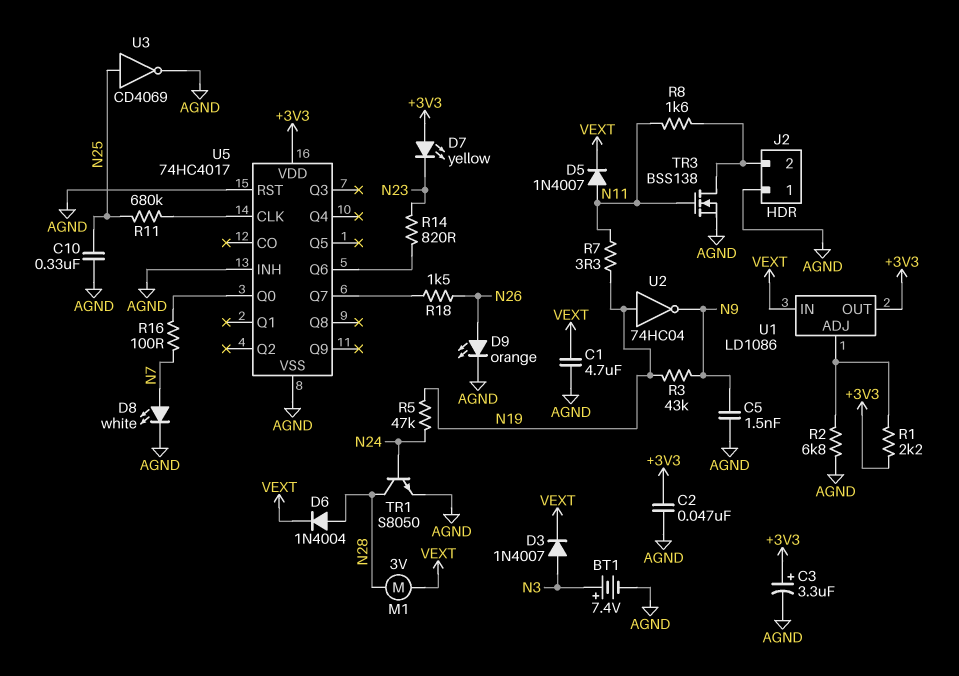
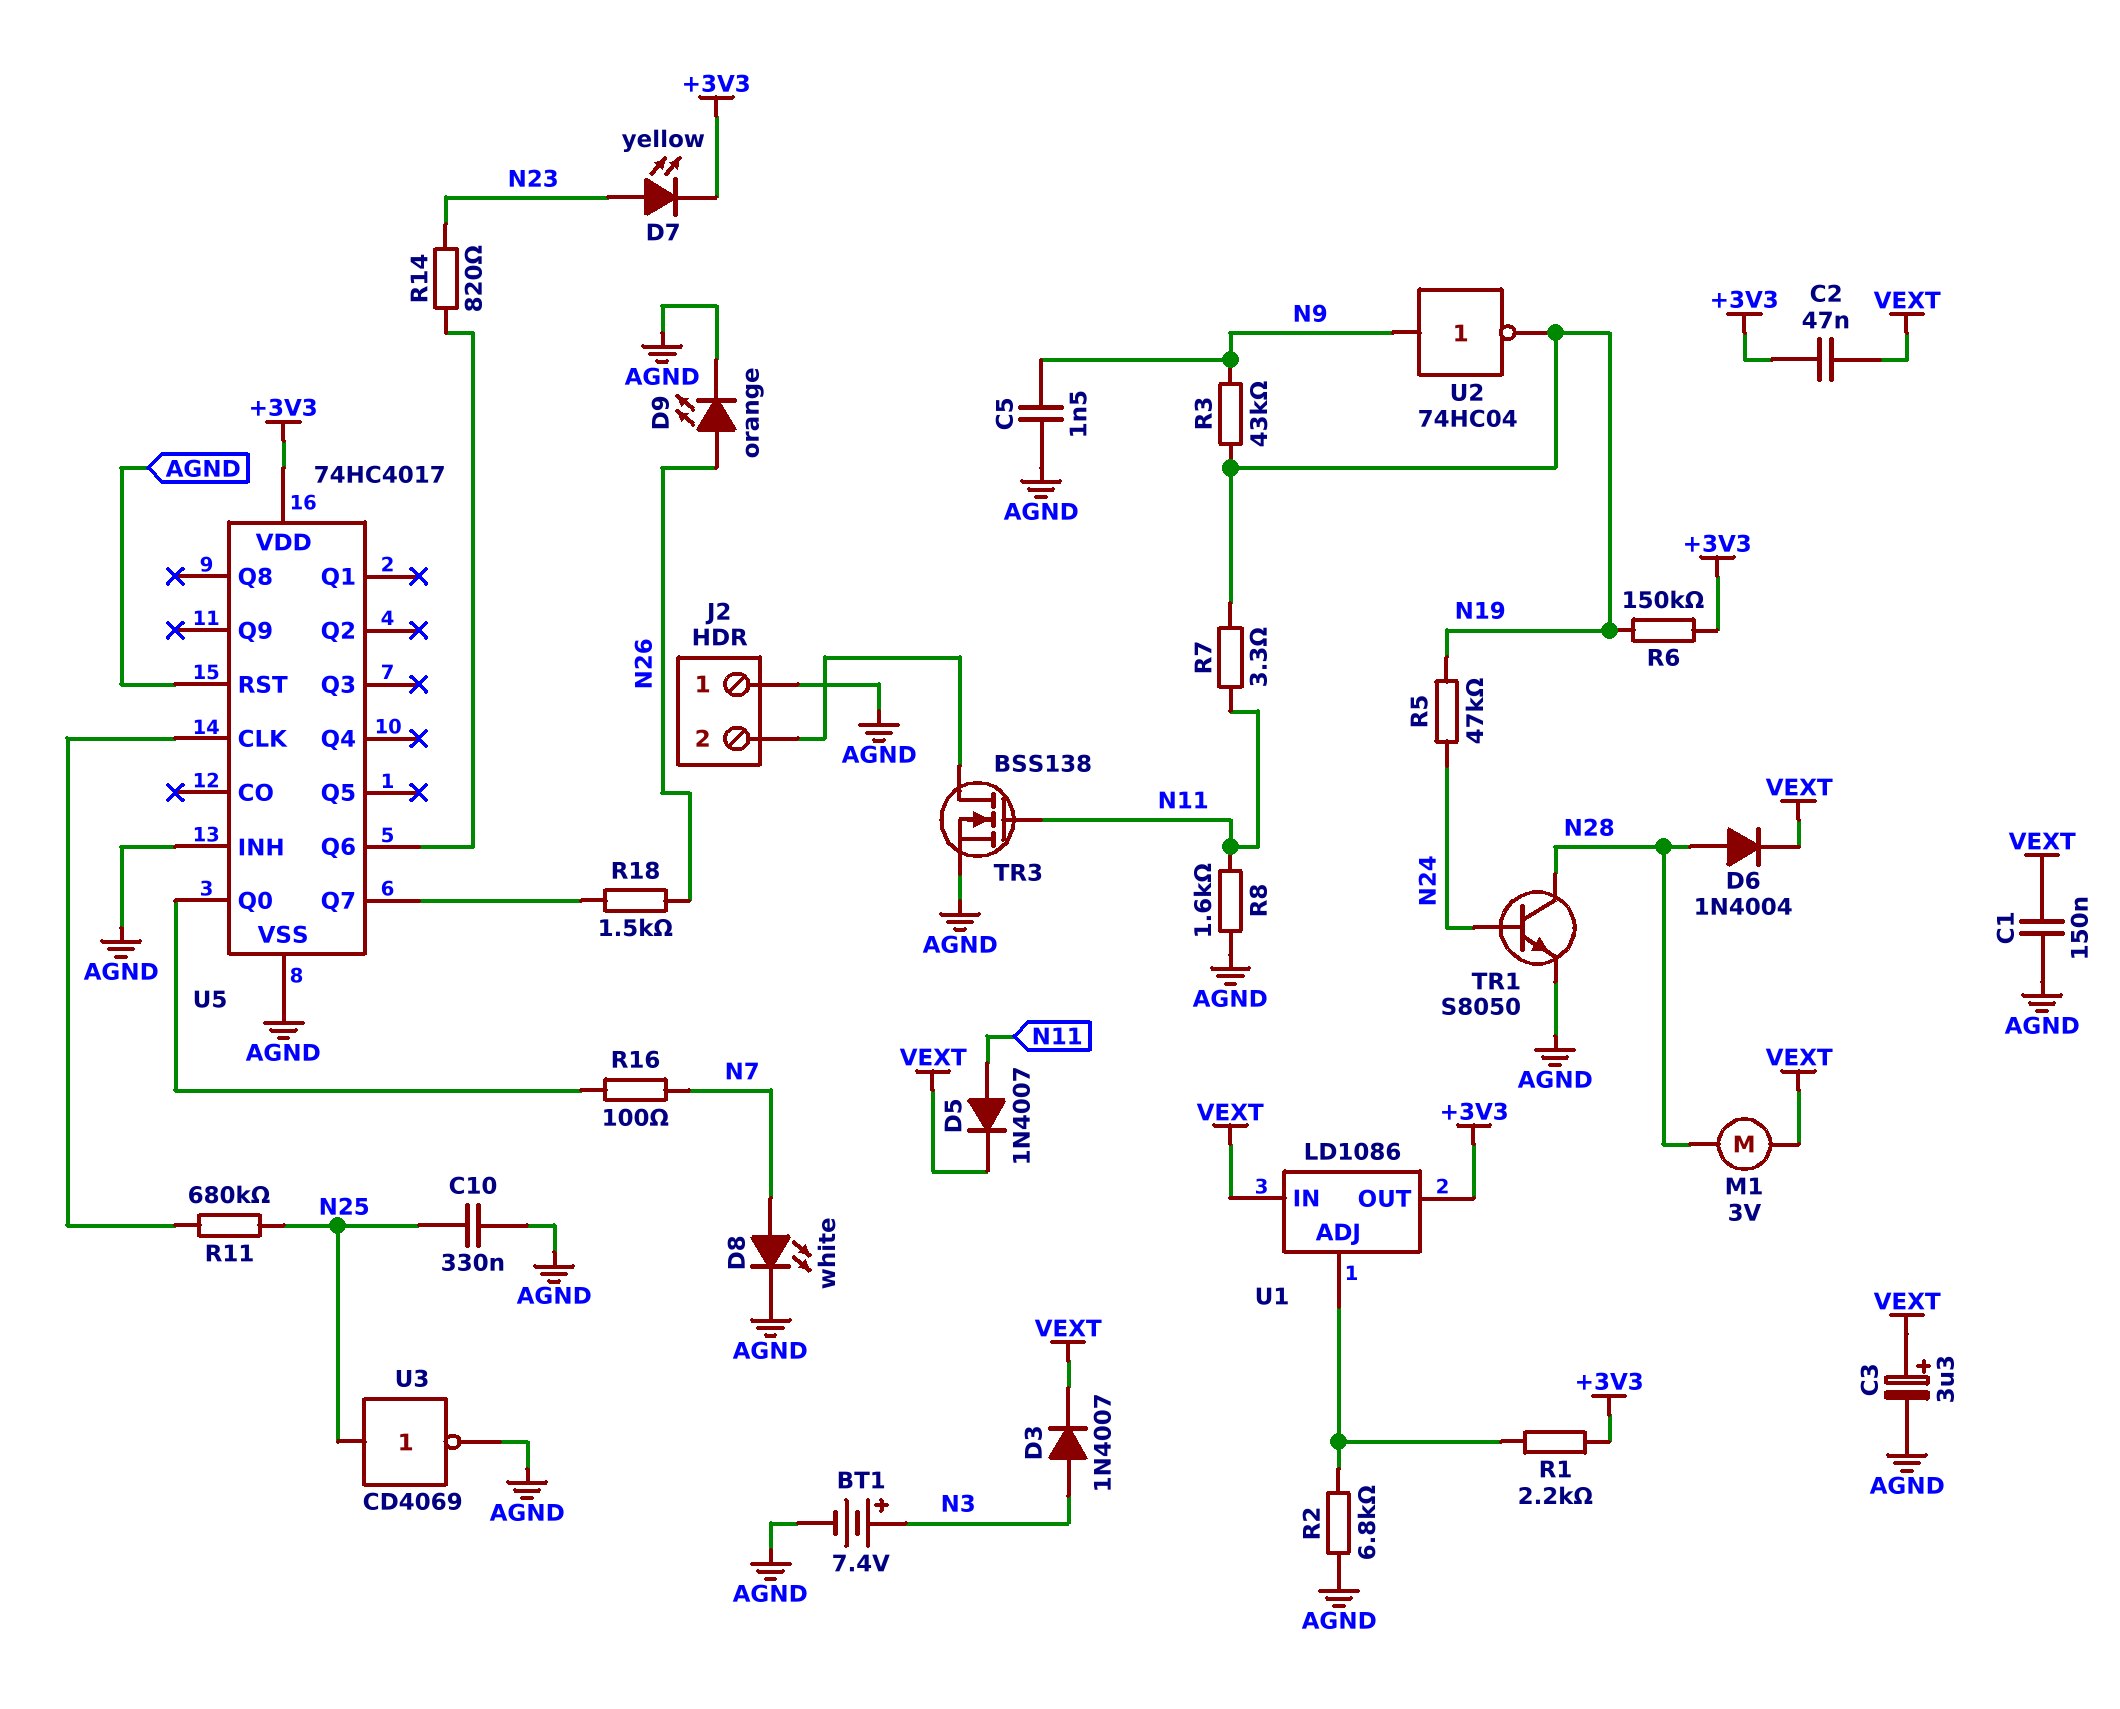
C1: 4.7uF (AGND, VEXT) -> 150nF (AGND, VEXT)
C2: 47nF (+3V3, AGND) -> 47nF (+3V3, VEXT)
C3: 3.3uF (plus +3V3, minus AGND) -> 3.3uF (plus VEXT, minus AGND)
D7: LED yellow (A +3V3, K N23) -> LED yellow (A N23, K +3V3)
R6: none -> 150k (+3V3, N19)
R8: 1.6k (J2/2, N11) -> 1.6k (AGND, N11)
U2: NOT 74HC04 (in N19, out N9) -> NOT 74HC04 (in N9, out N19)

